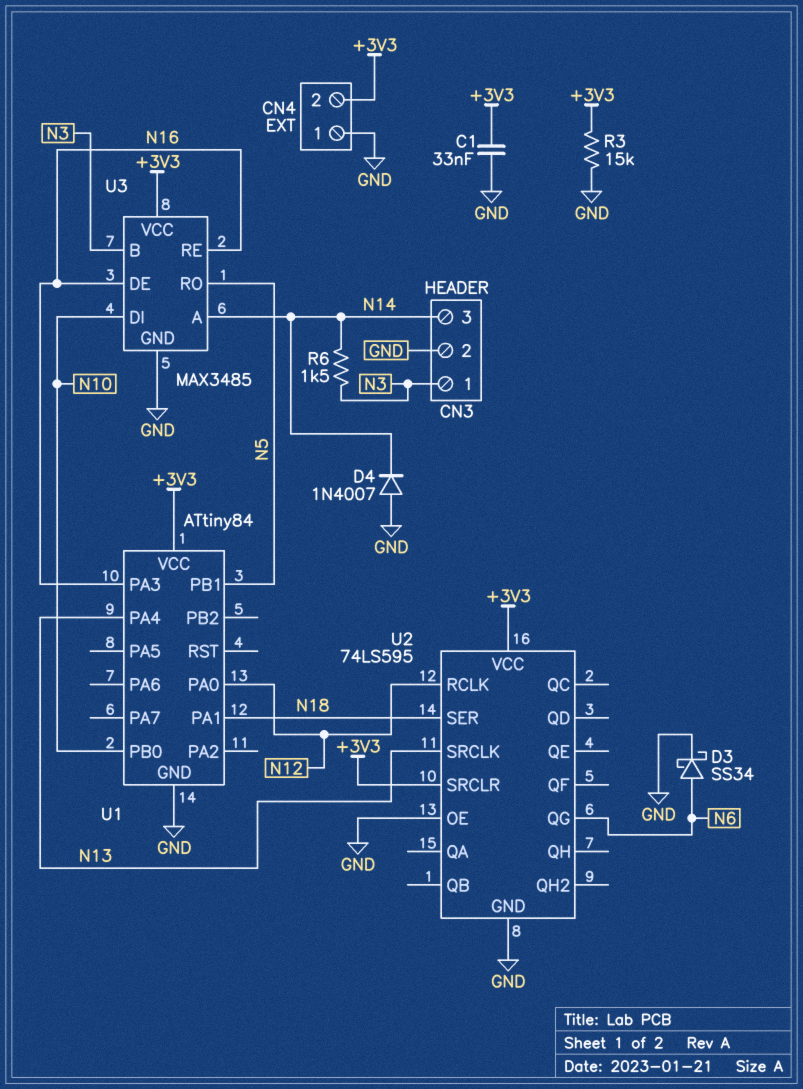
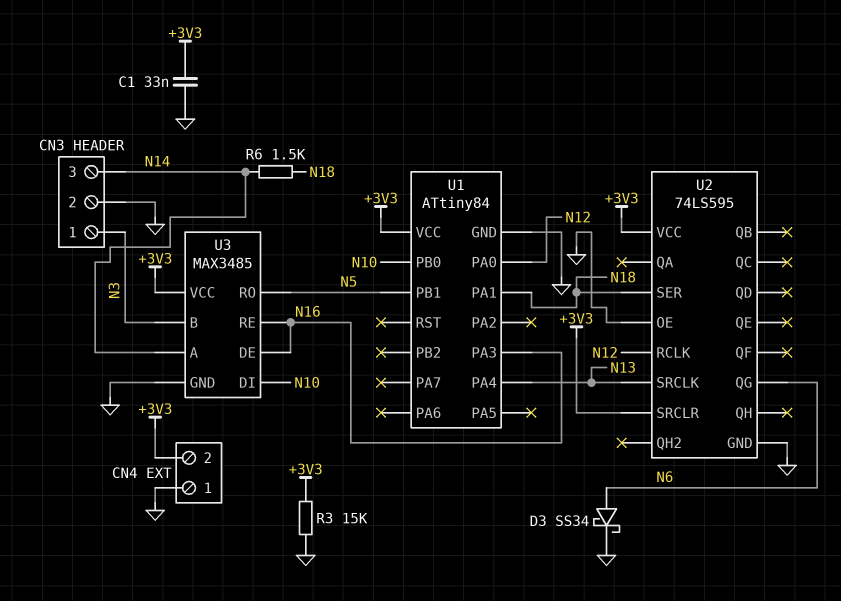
D4: diode 1N4007 (A GND, K N14) -> none
R6: 1.5k (N3, N14) -> 1.5k (N14, N18)

